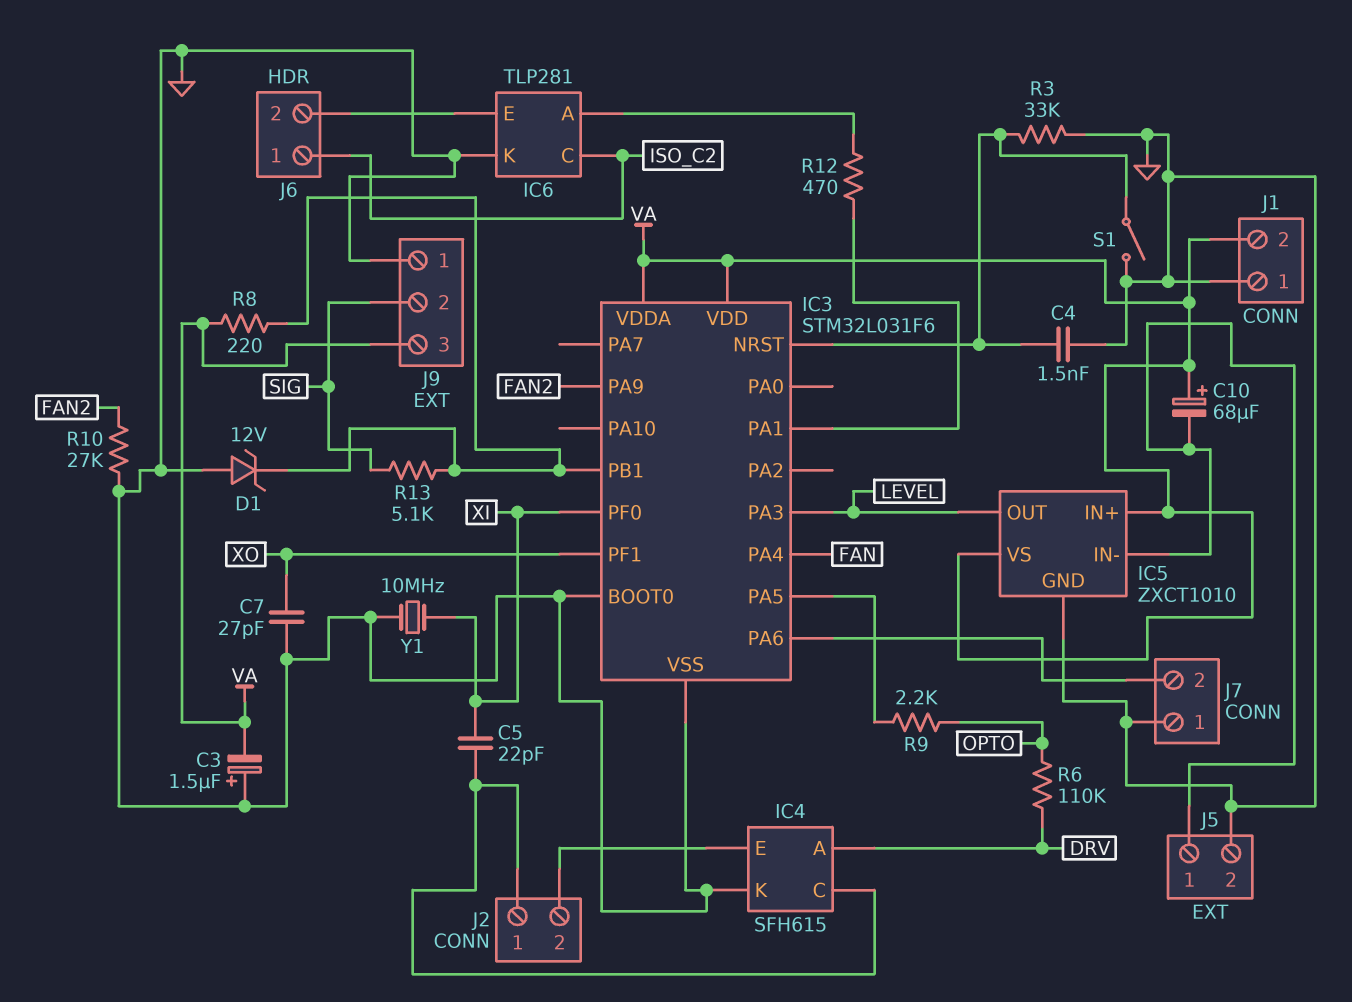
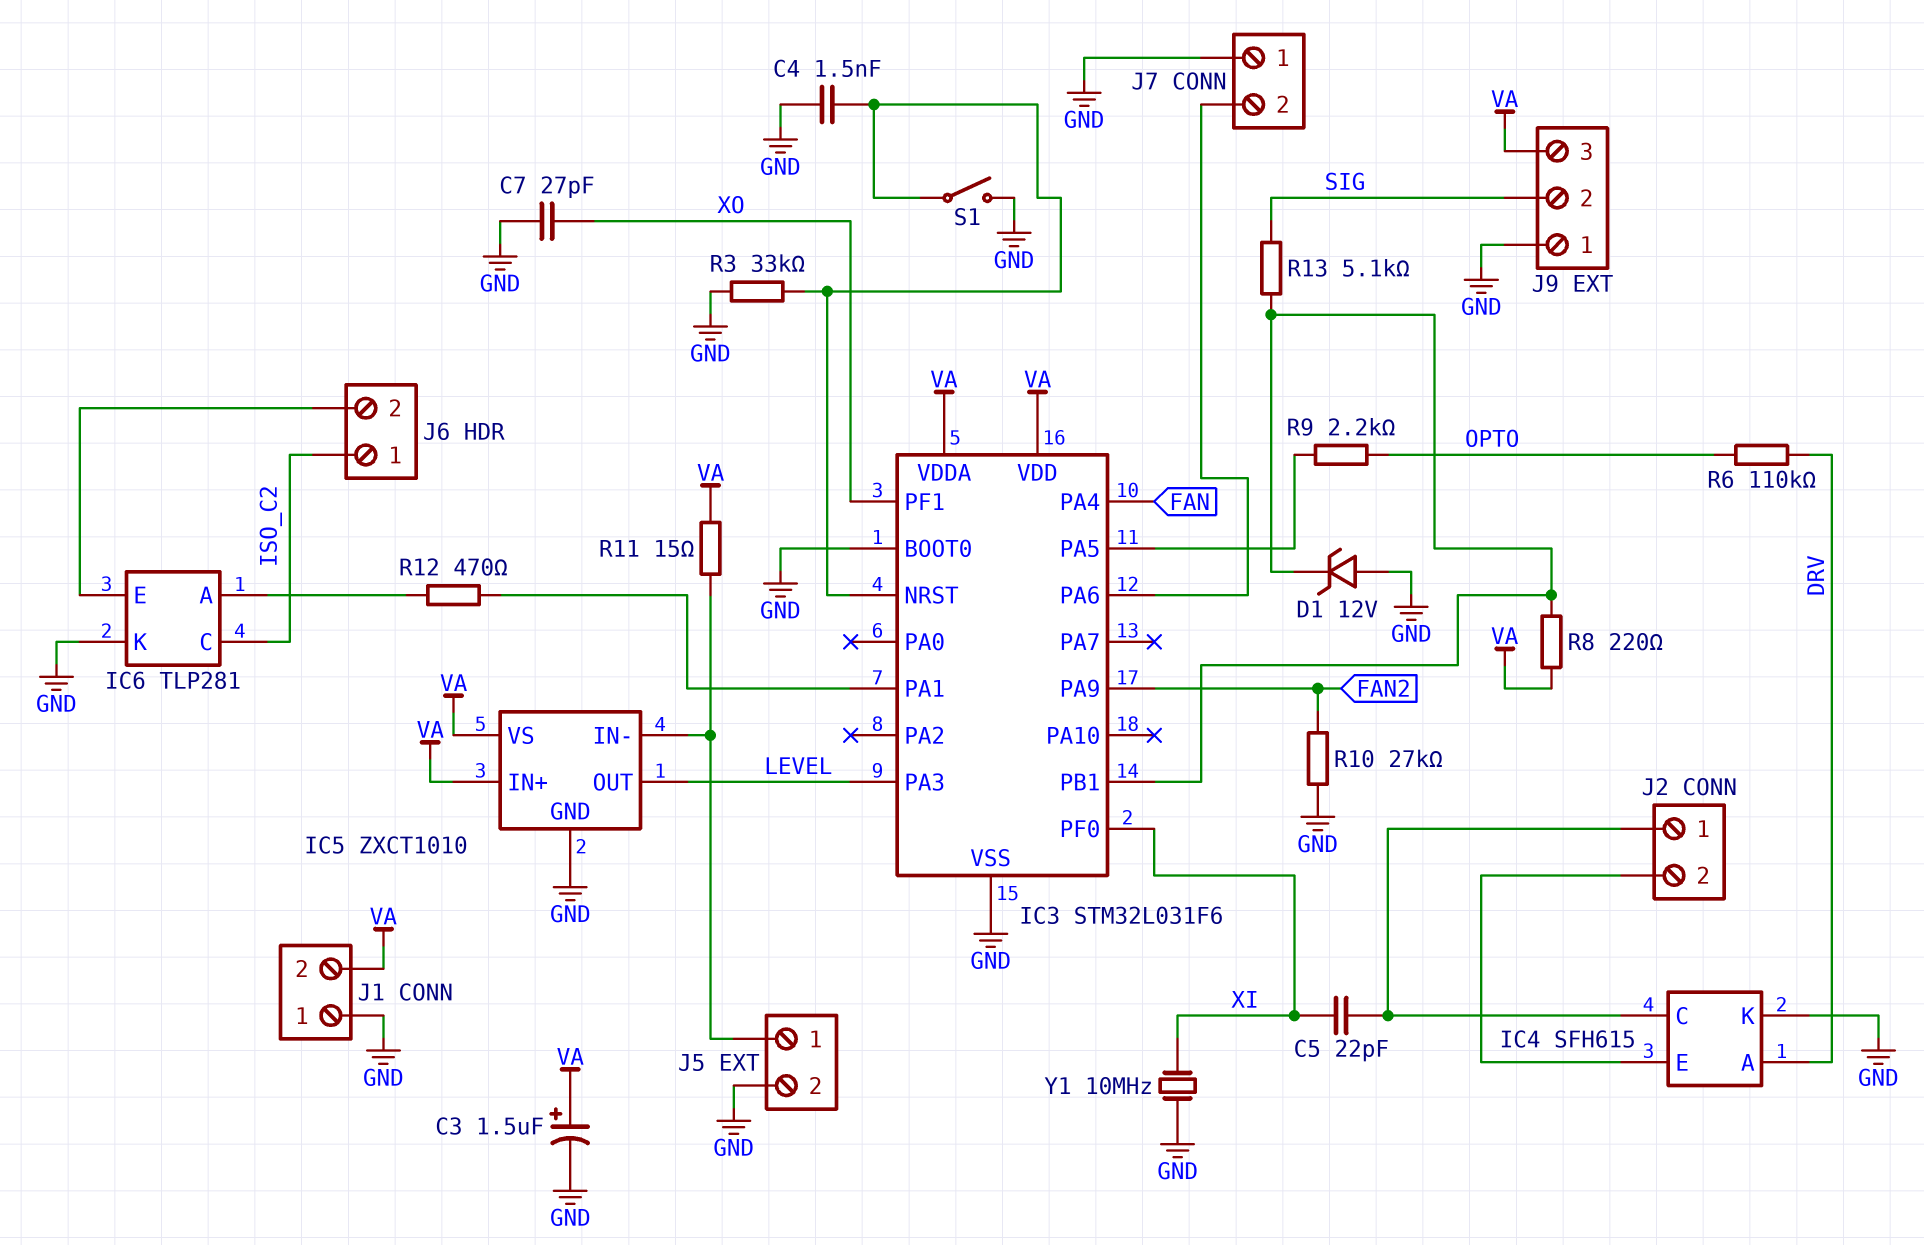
C3: 1.5uF (plus GND, minus VA) -> 1.5uF (plus VA, minus GND)
C10: 68uF (plus VA, minus IC5/IN-) -> none
R11: none -> 15 (IC5/IN-, VA)

